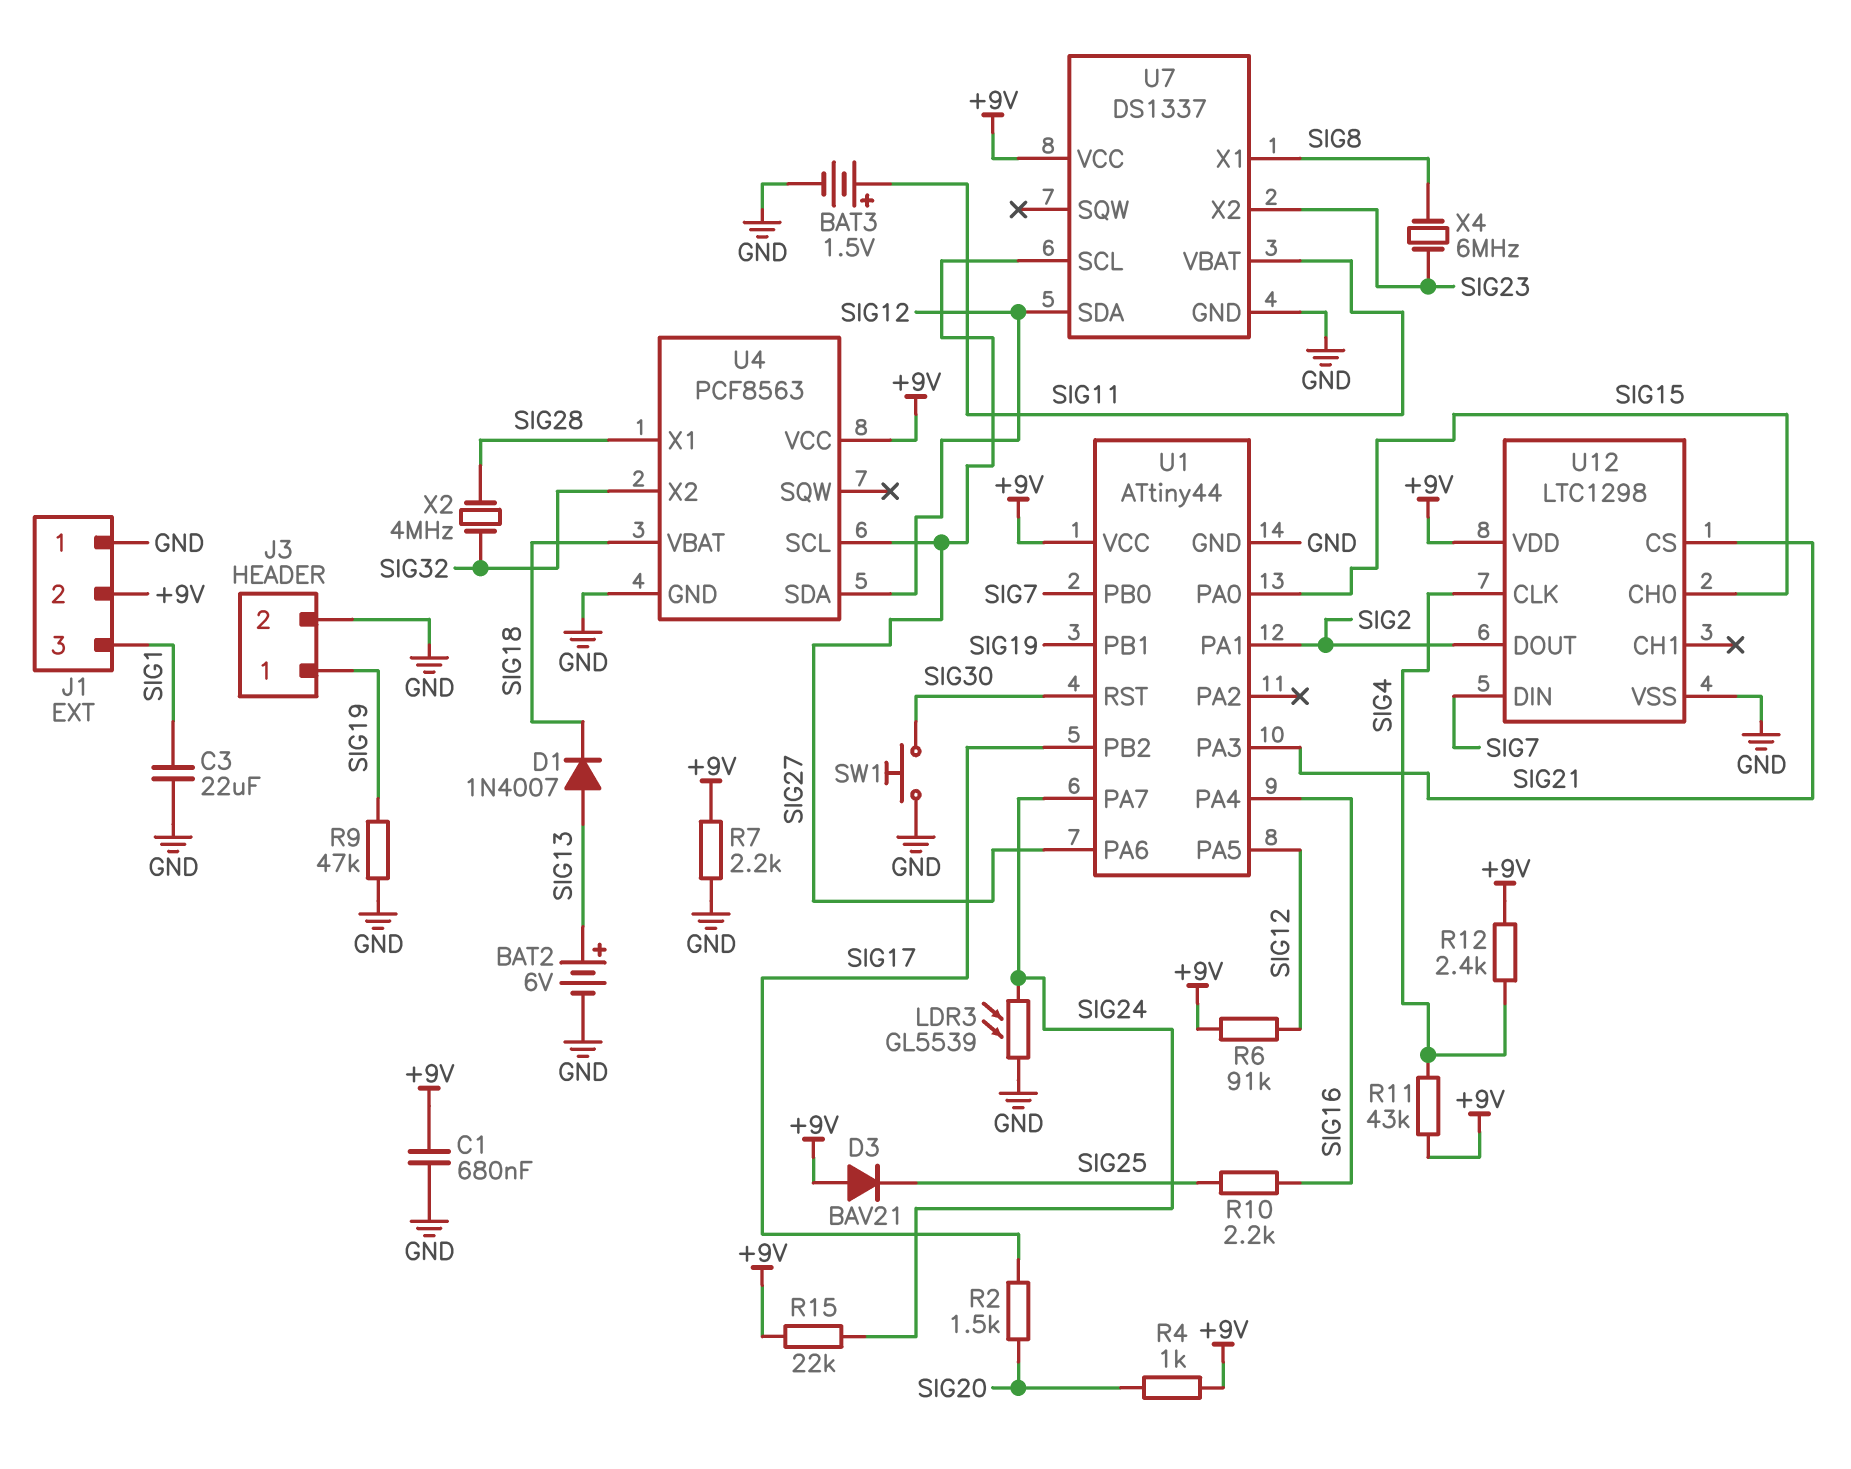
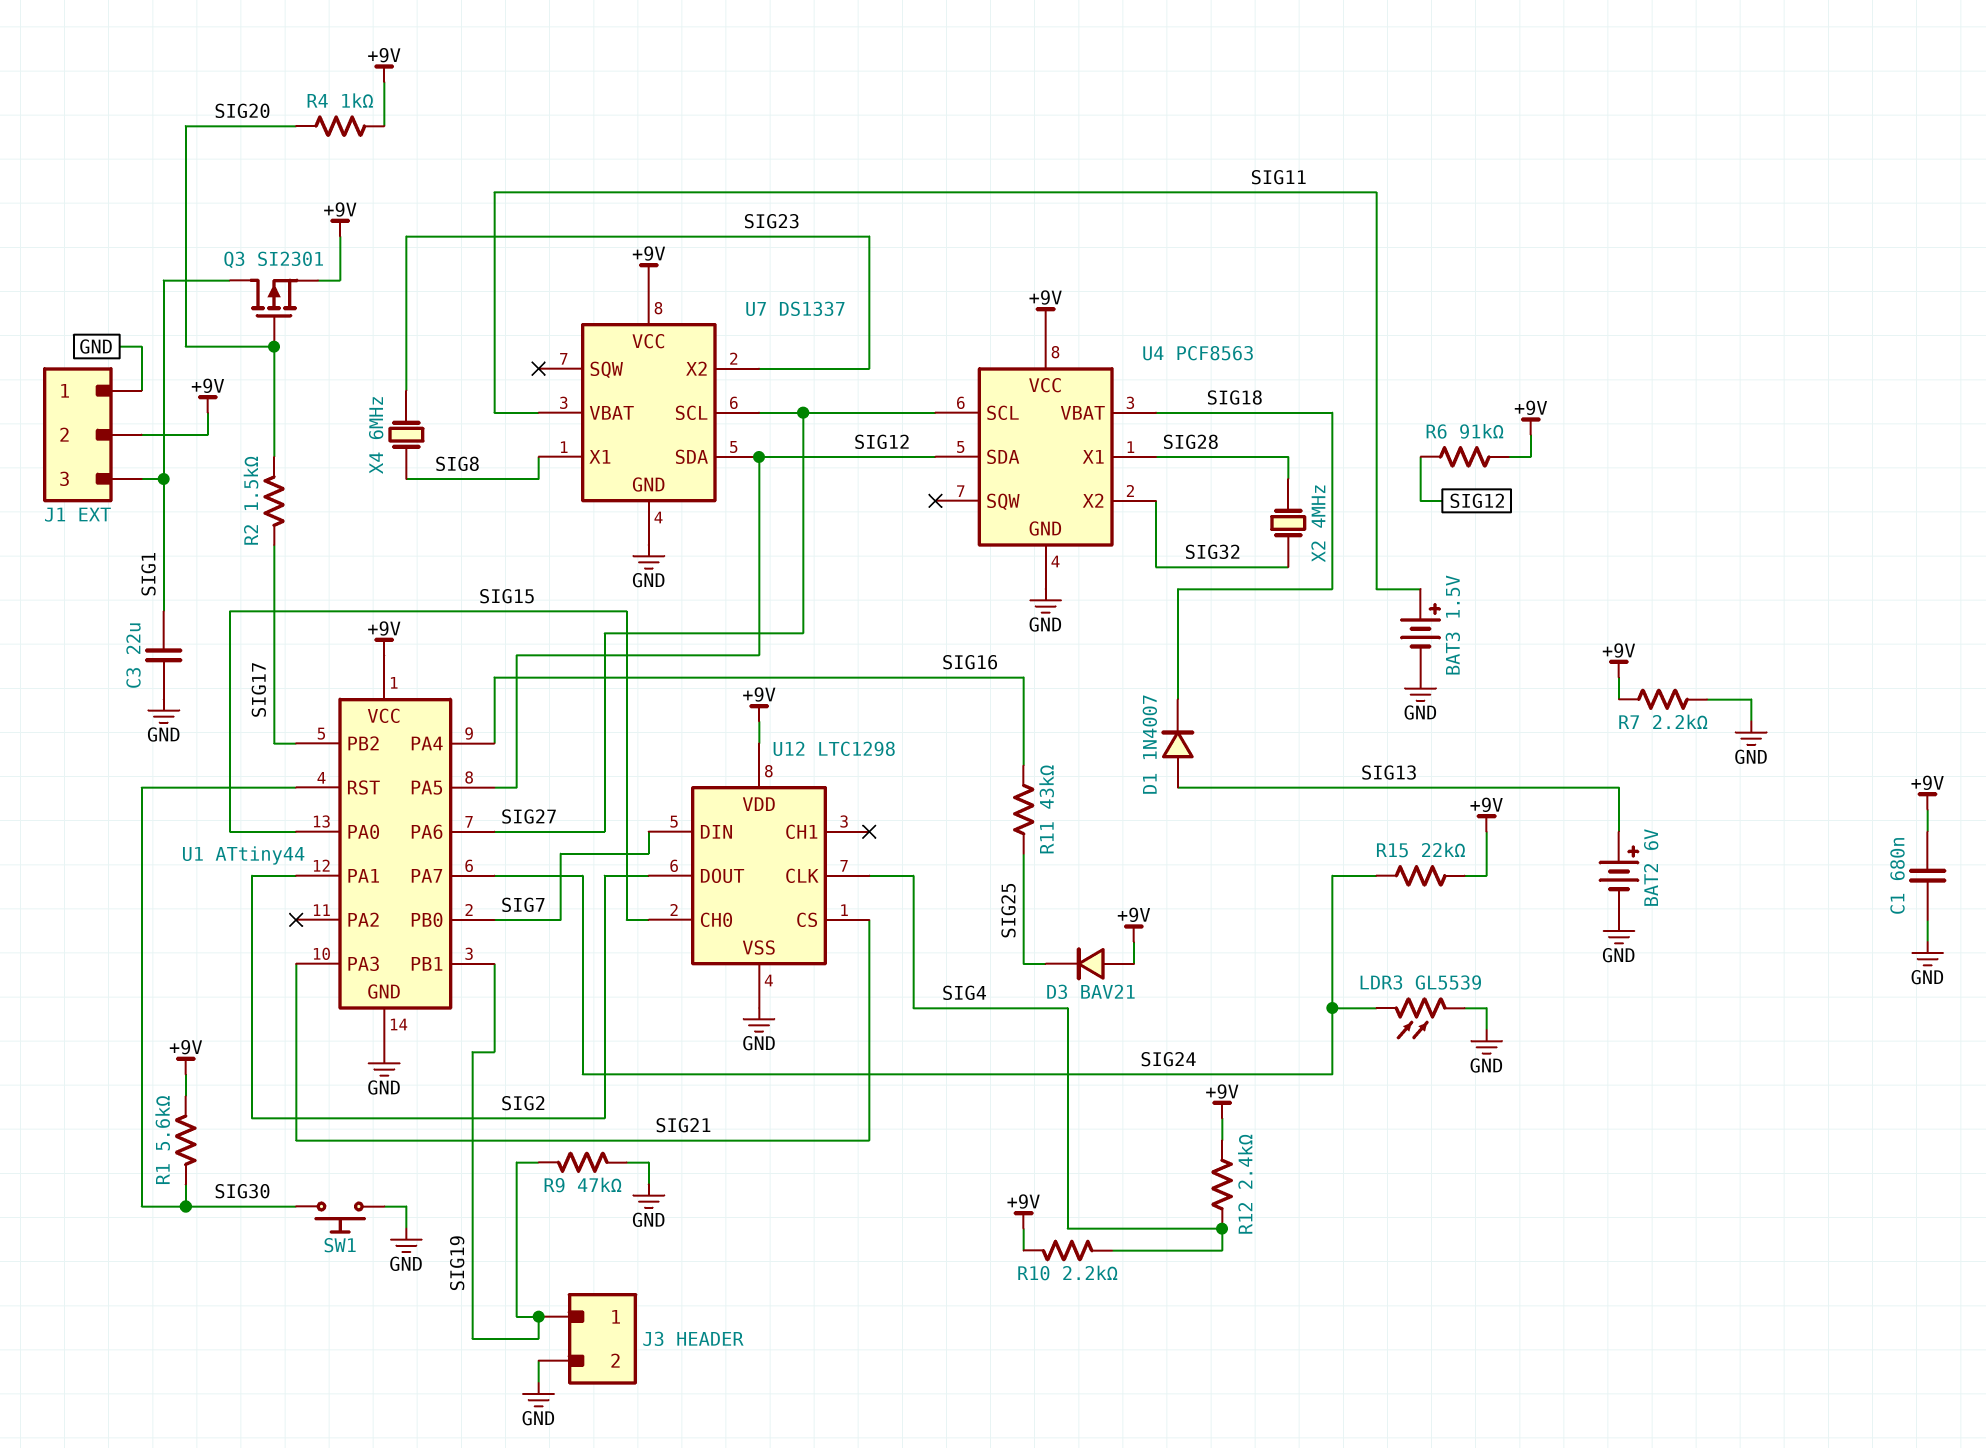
Q3: none -> PMOS SI2301 (G SIG20, D SIG1, S +9V)
R1: none -> 5.6k (+9V, SIG30)
R10: 2.2k (SIG16, SIG25) -> 2.2k (+9V, SIG4)
R11: 43k (+9V, SIG4) -> 43k (SIG16, SIG25)

